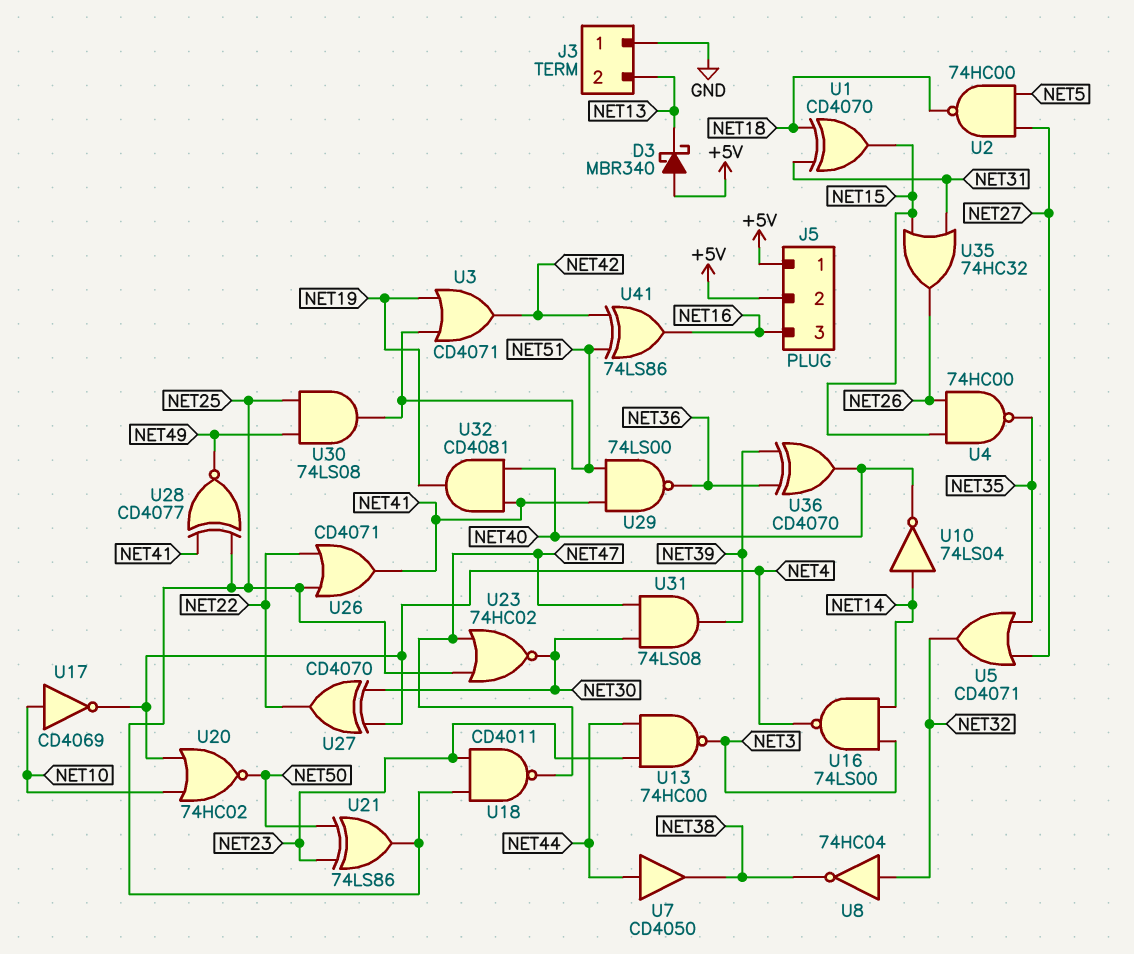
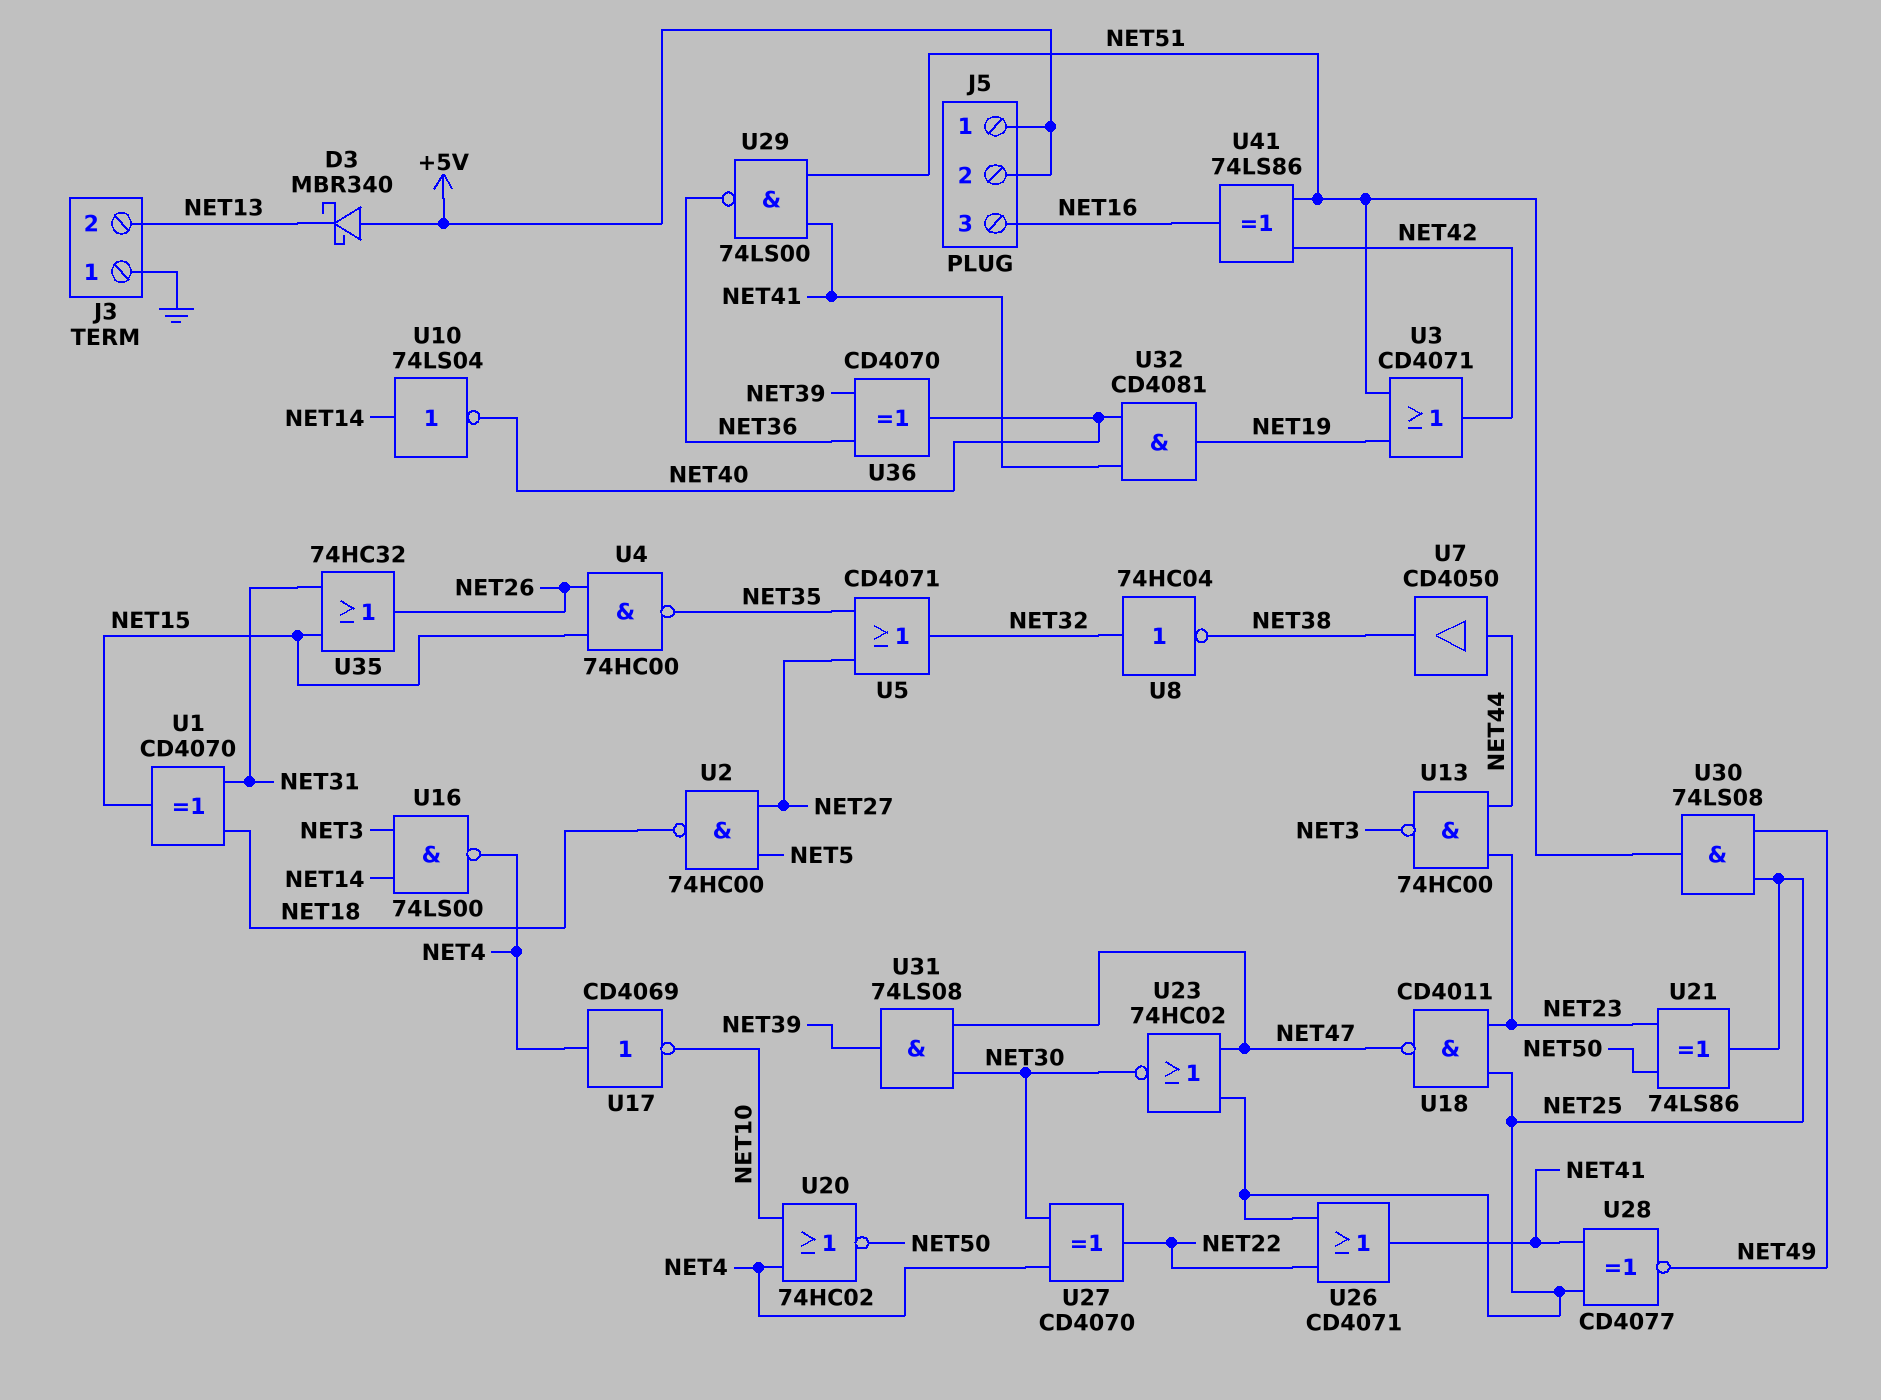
U17: NOT CD4069 (in NET10, out NET4) -> NOT CD4069 (in NET4, out NET10)

